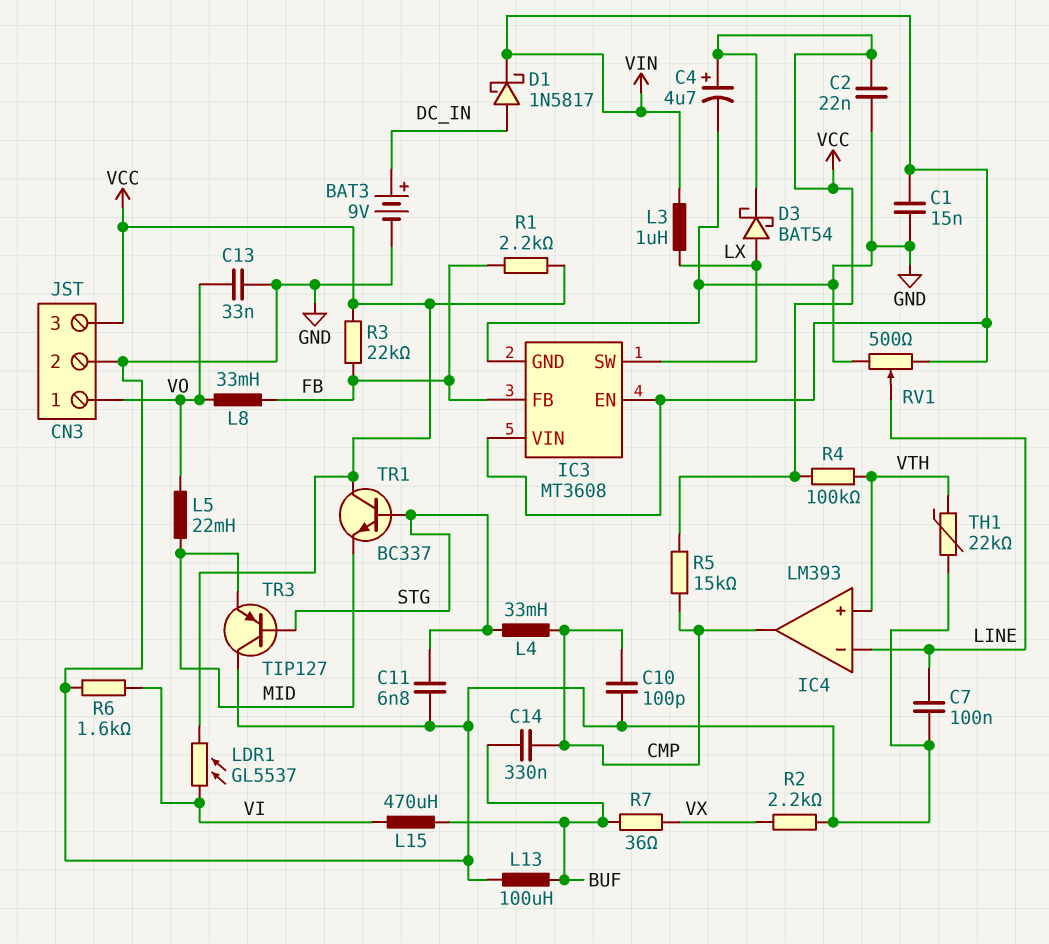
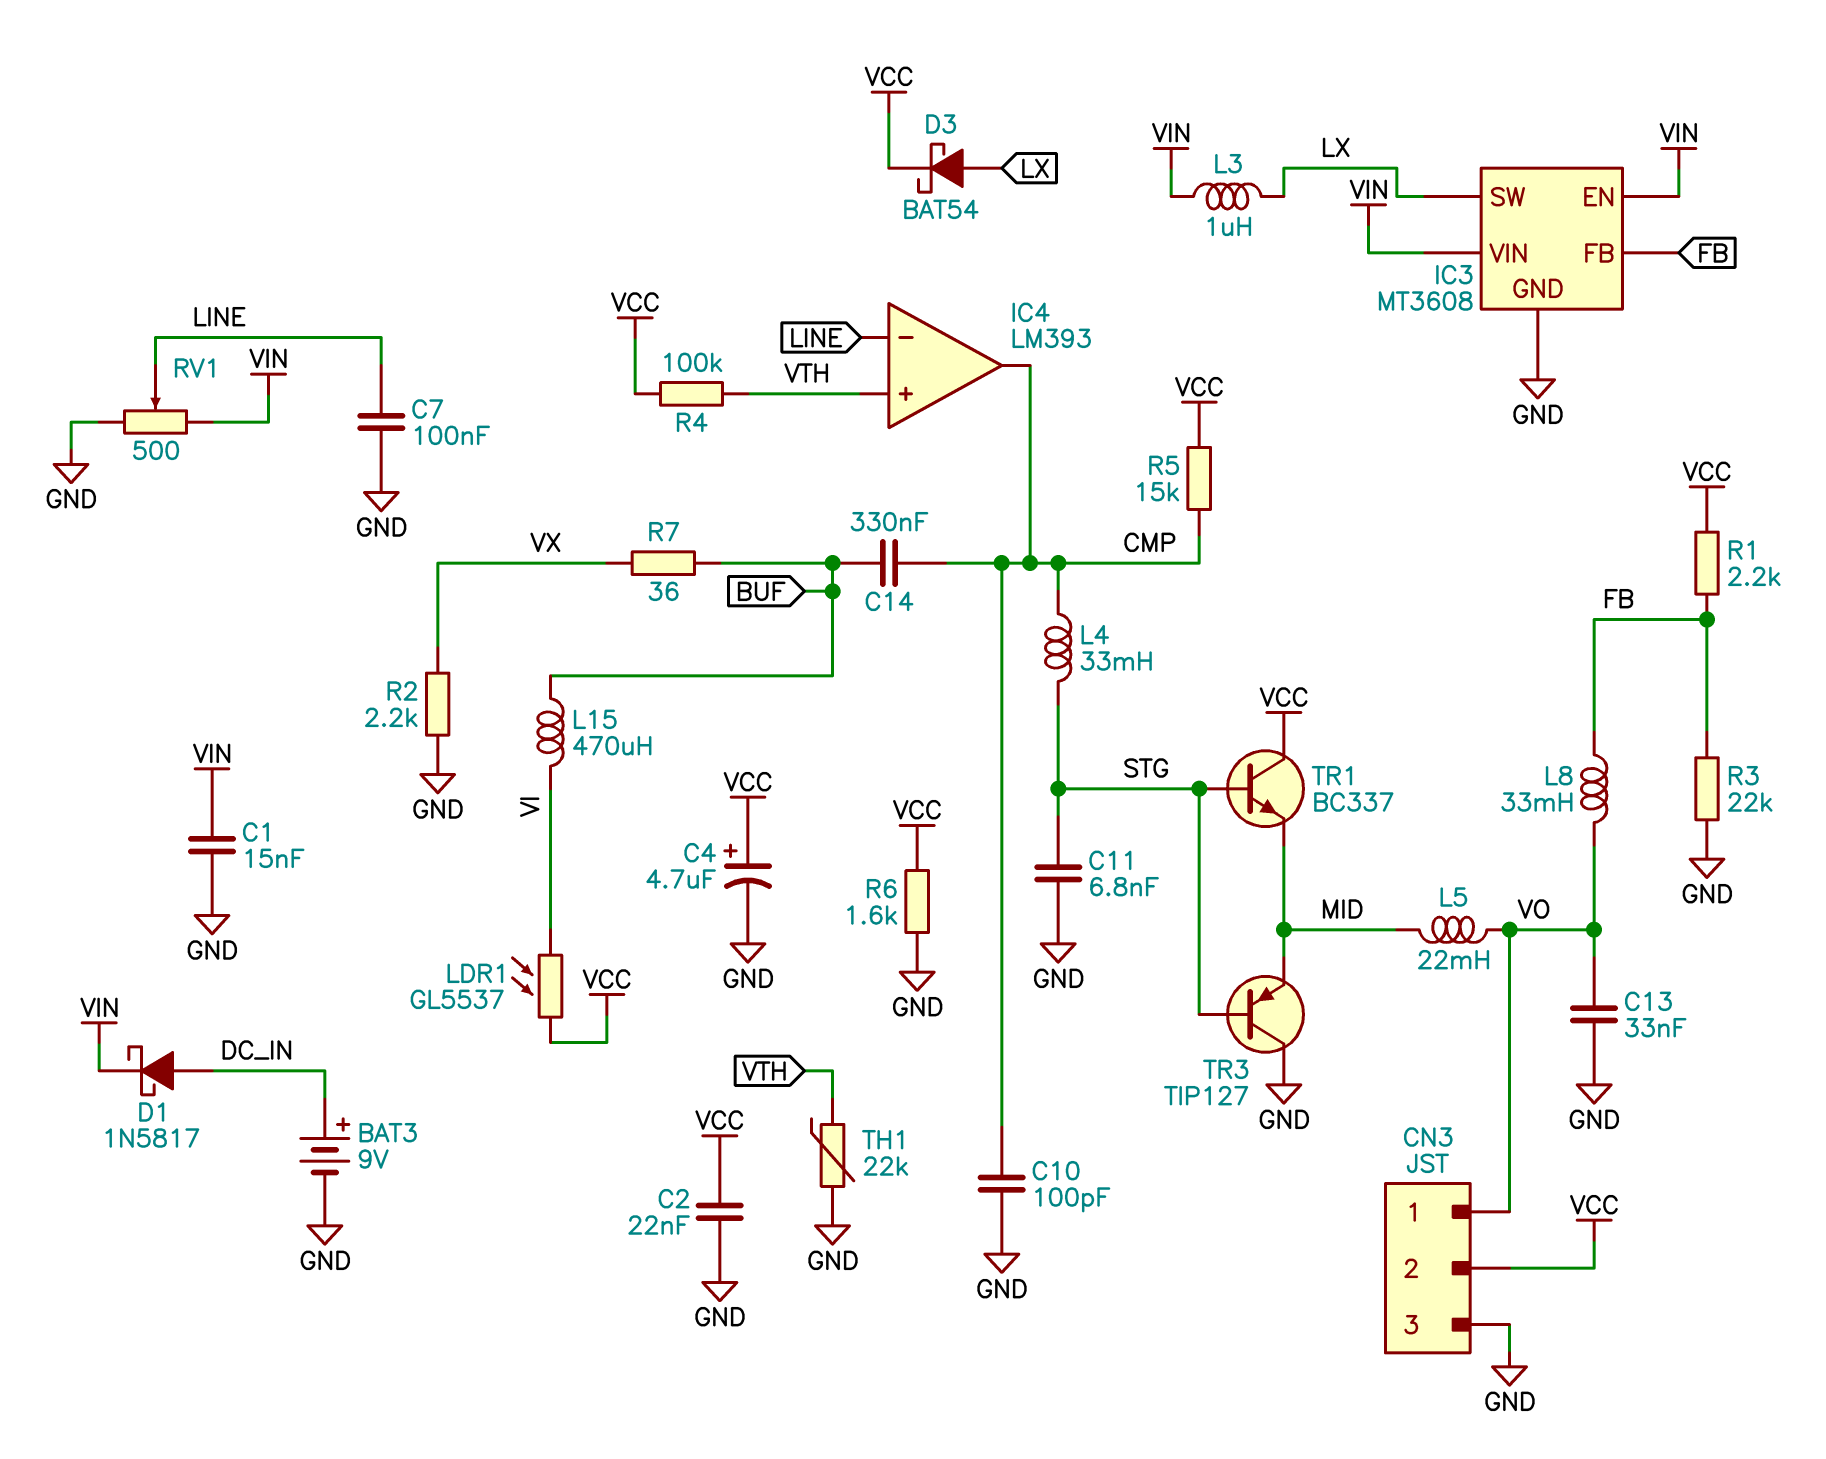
CN3 pin 2: GND -> VCC
CN3 pin 3: VCC -> GND
L13: 100uH (BUF, GND) -> none
R3: 22k (FB, VCC) -> 22k (FB, GND)
R6: 1.6k (GND, VI) -> 1.6k (GND, VCC)

